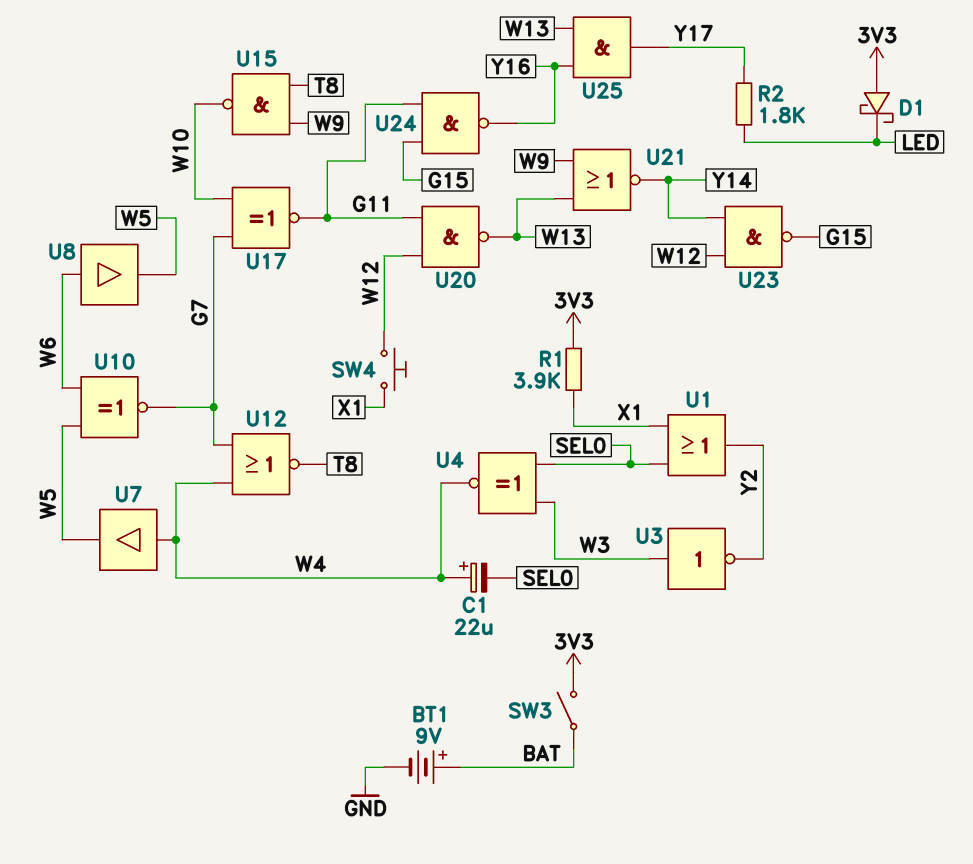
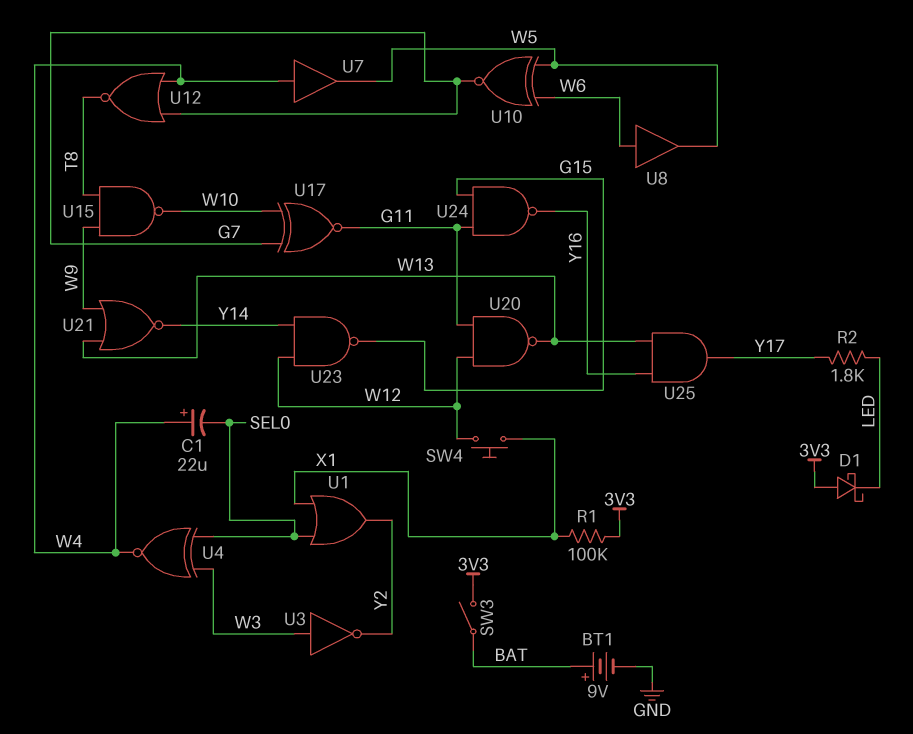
R1: 3.9k (3V3, X1) -> 100k (3V3, X1)

